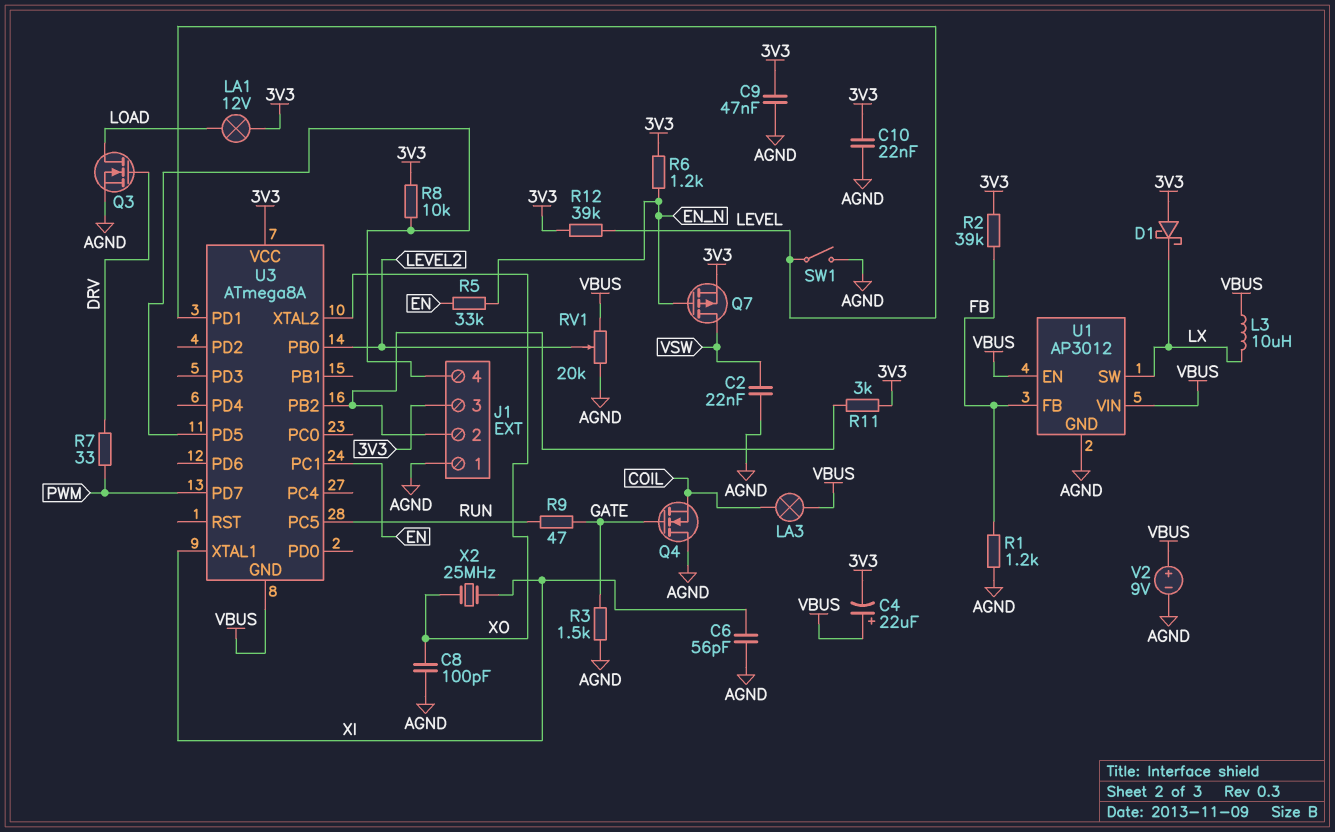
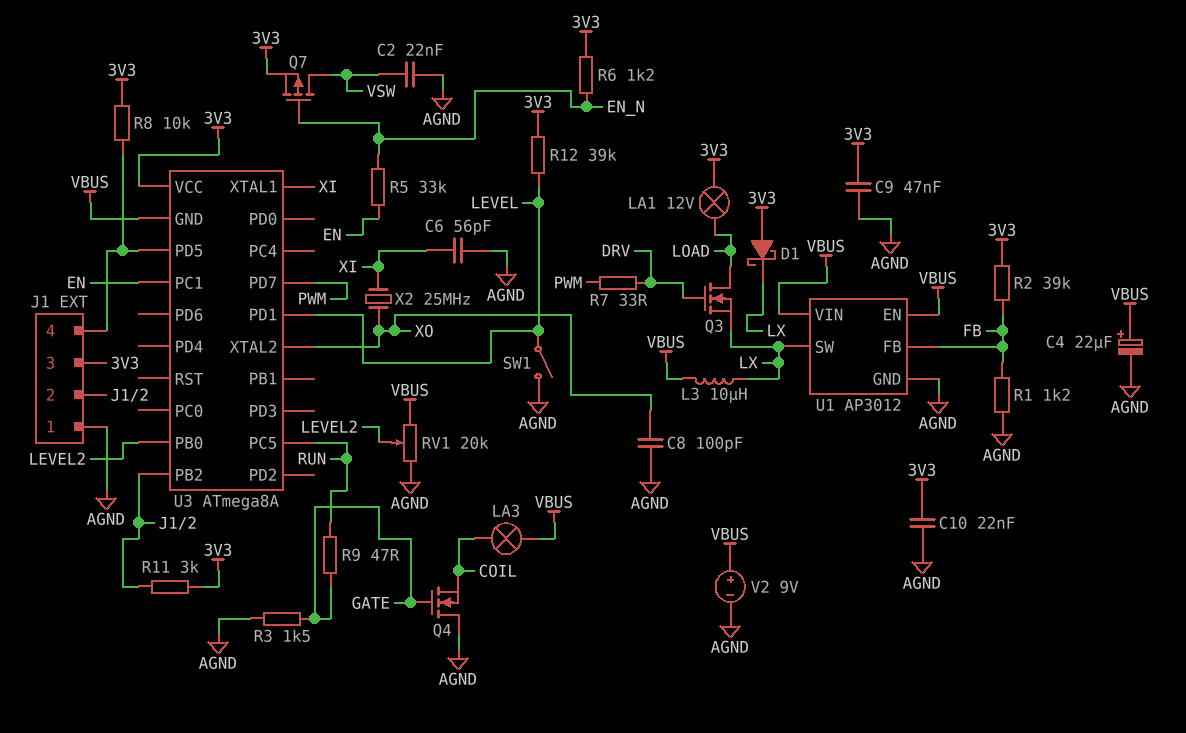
C4: 22uF (plus VBUS, minus 3V3) -> 22uF (plus VBUS, minus AGND)
Q3: NMOS (G DRV, D LOAD, S AGND) -> NMOS (G DRV, D LOAD, S LX)

